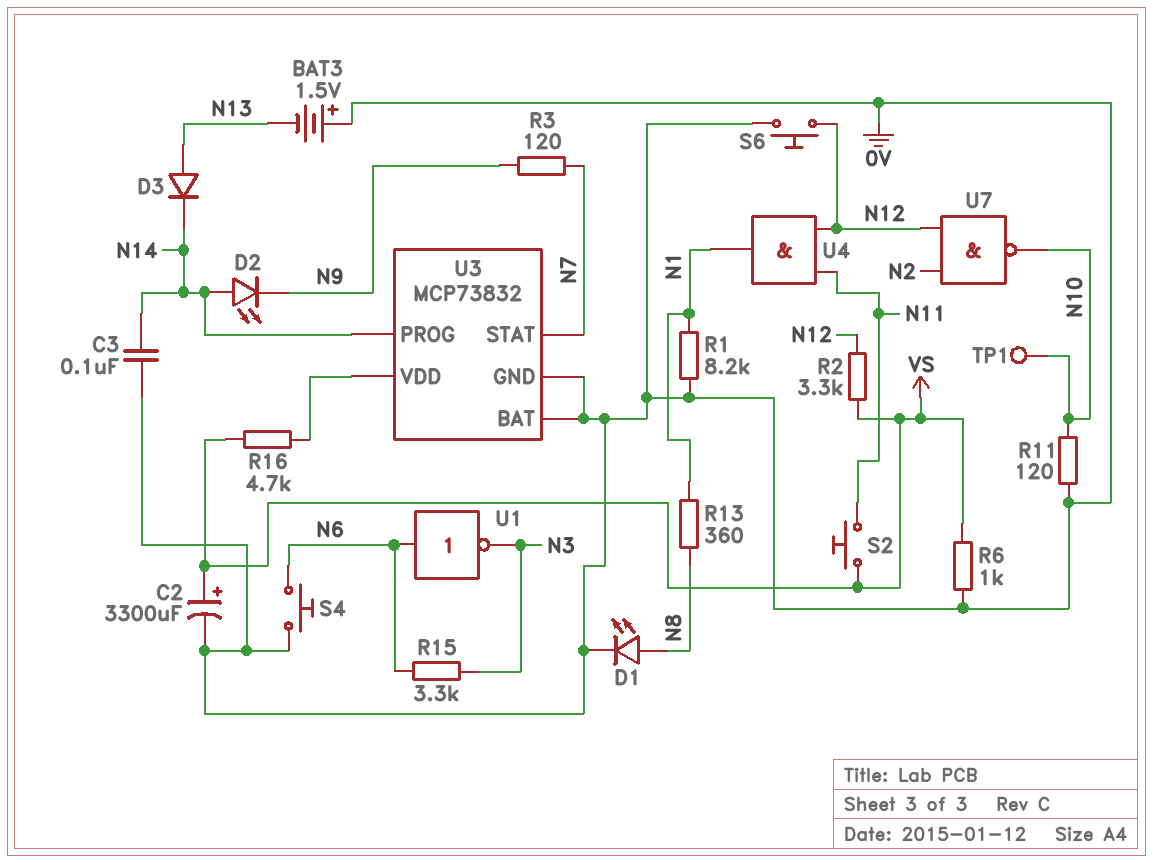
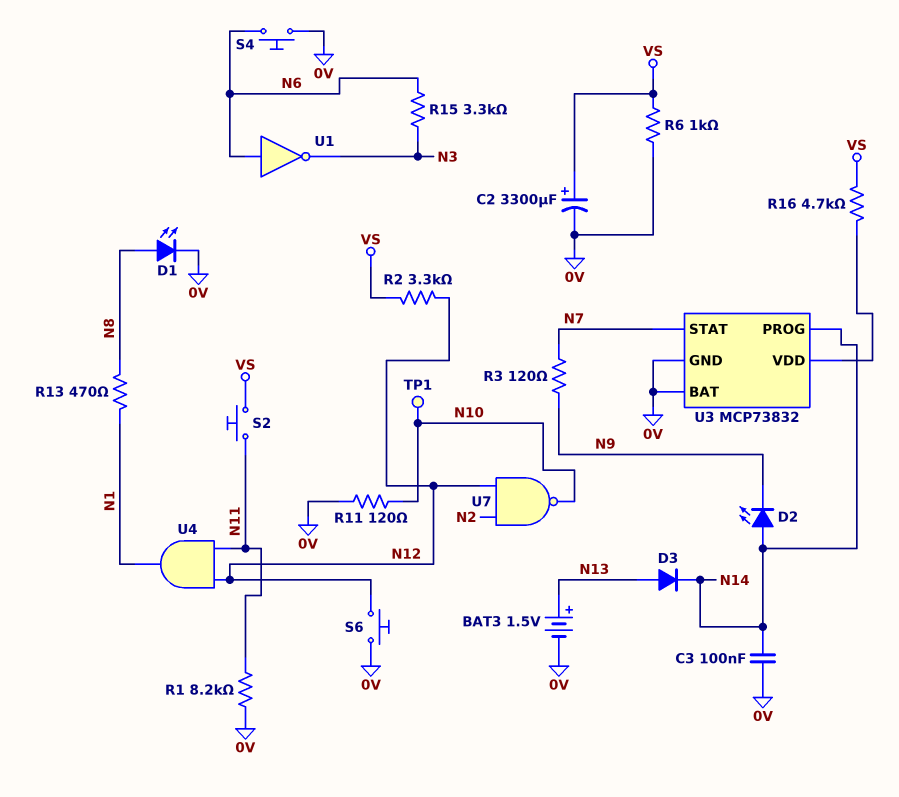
BAT3: 1.5V (plus 0V, minus N13) -> 1.5V (plus N13, minus 0V)
R1: 8.2k (0V, N1) -> 8.2k (0V, N11)
R13: 360 (N1, N8) -> 470 (N1, N8)

